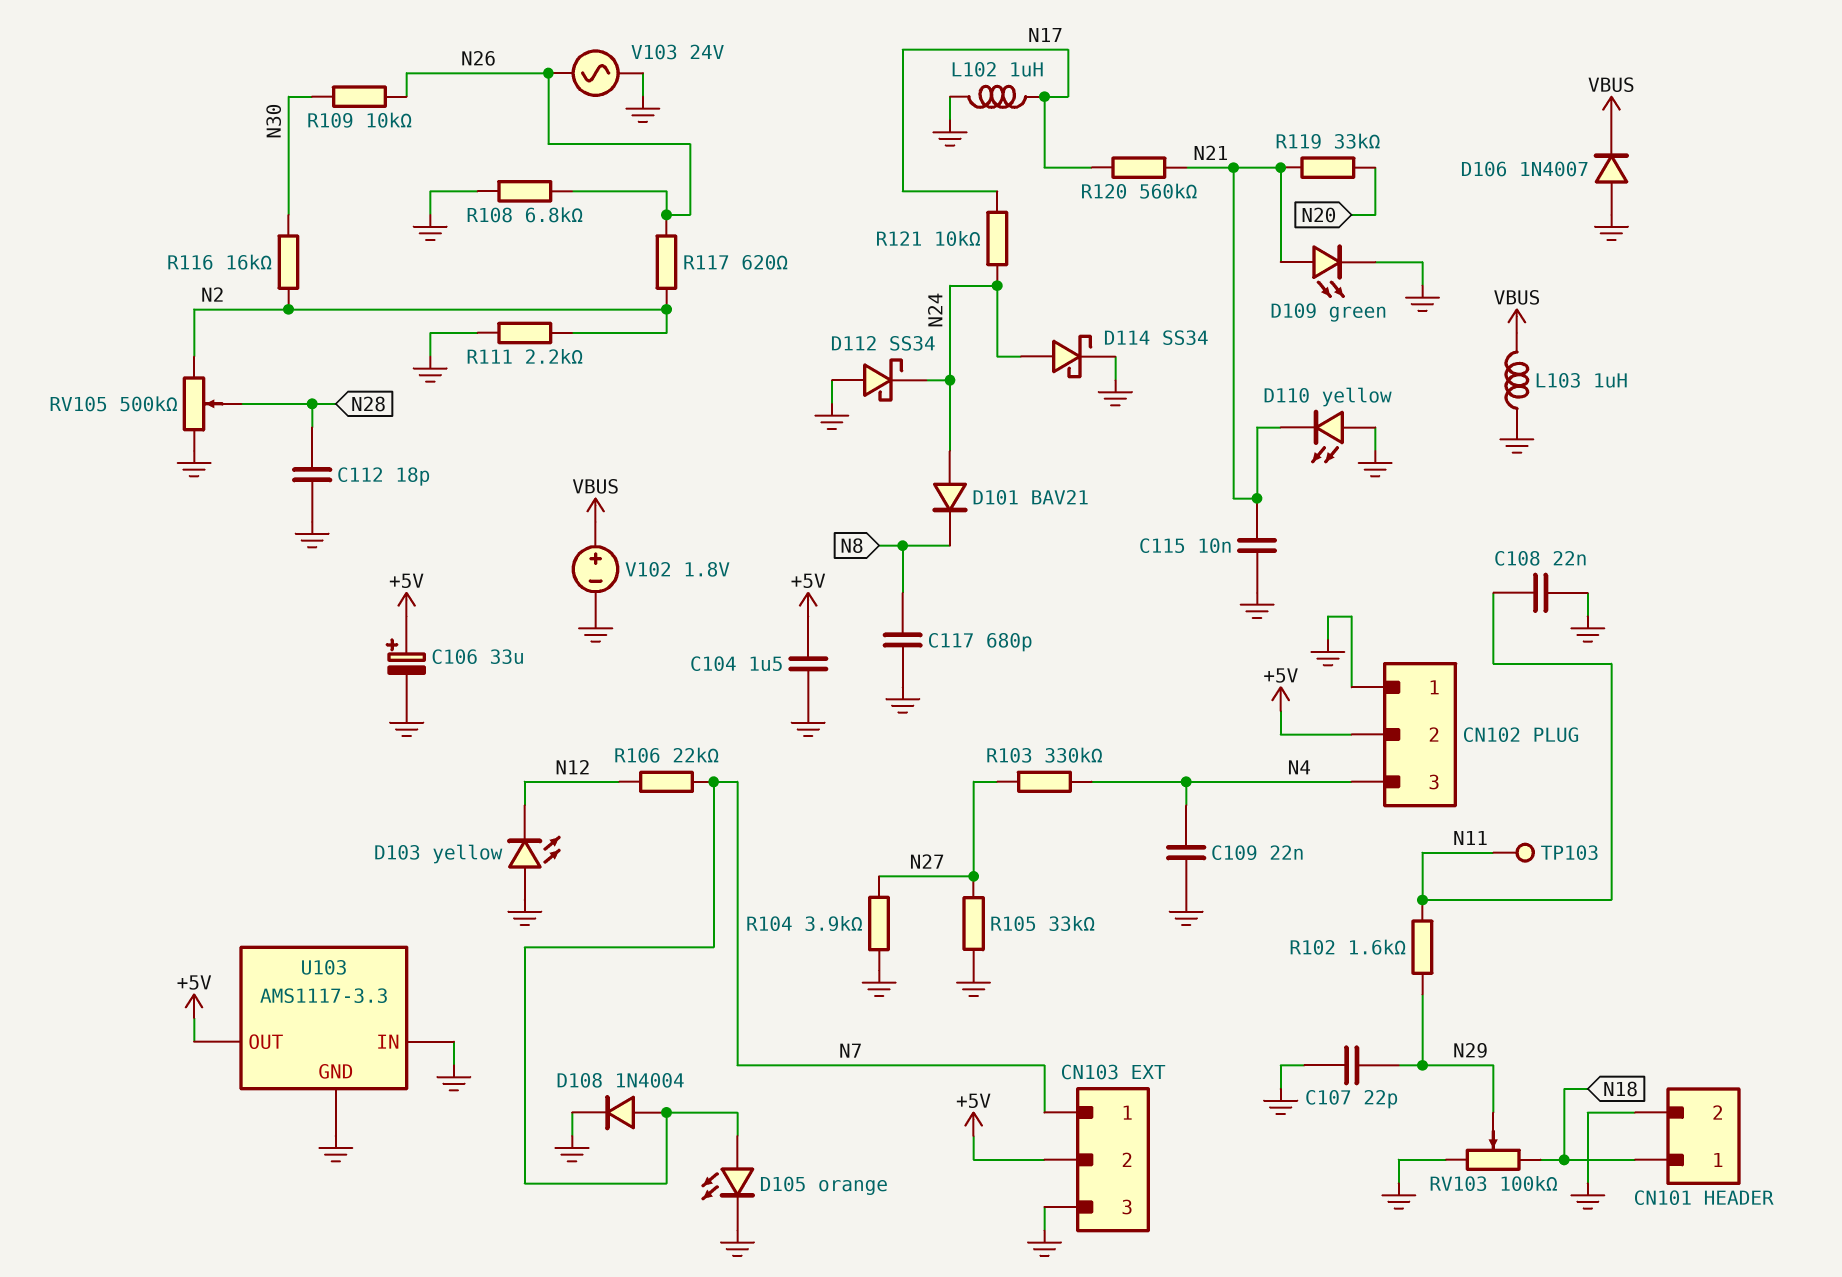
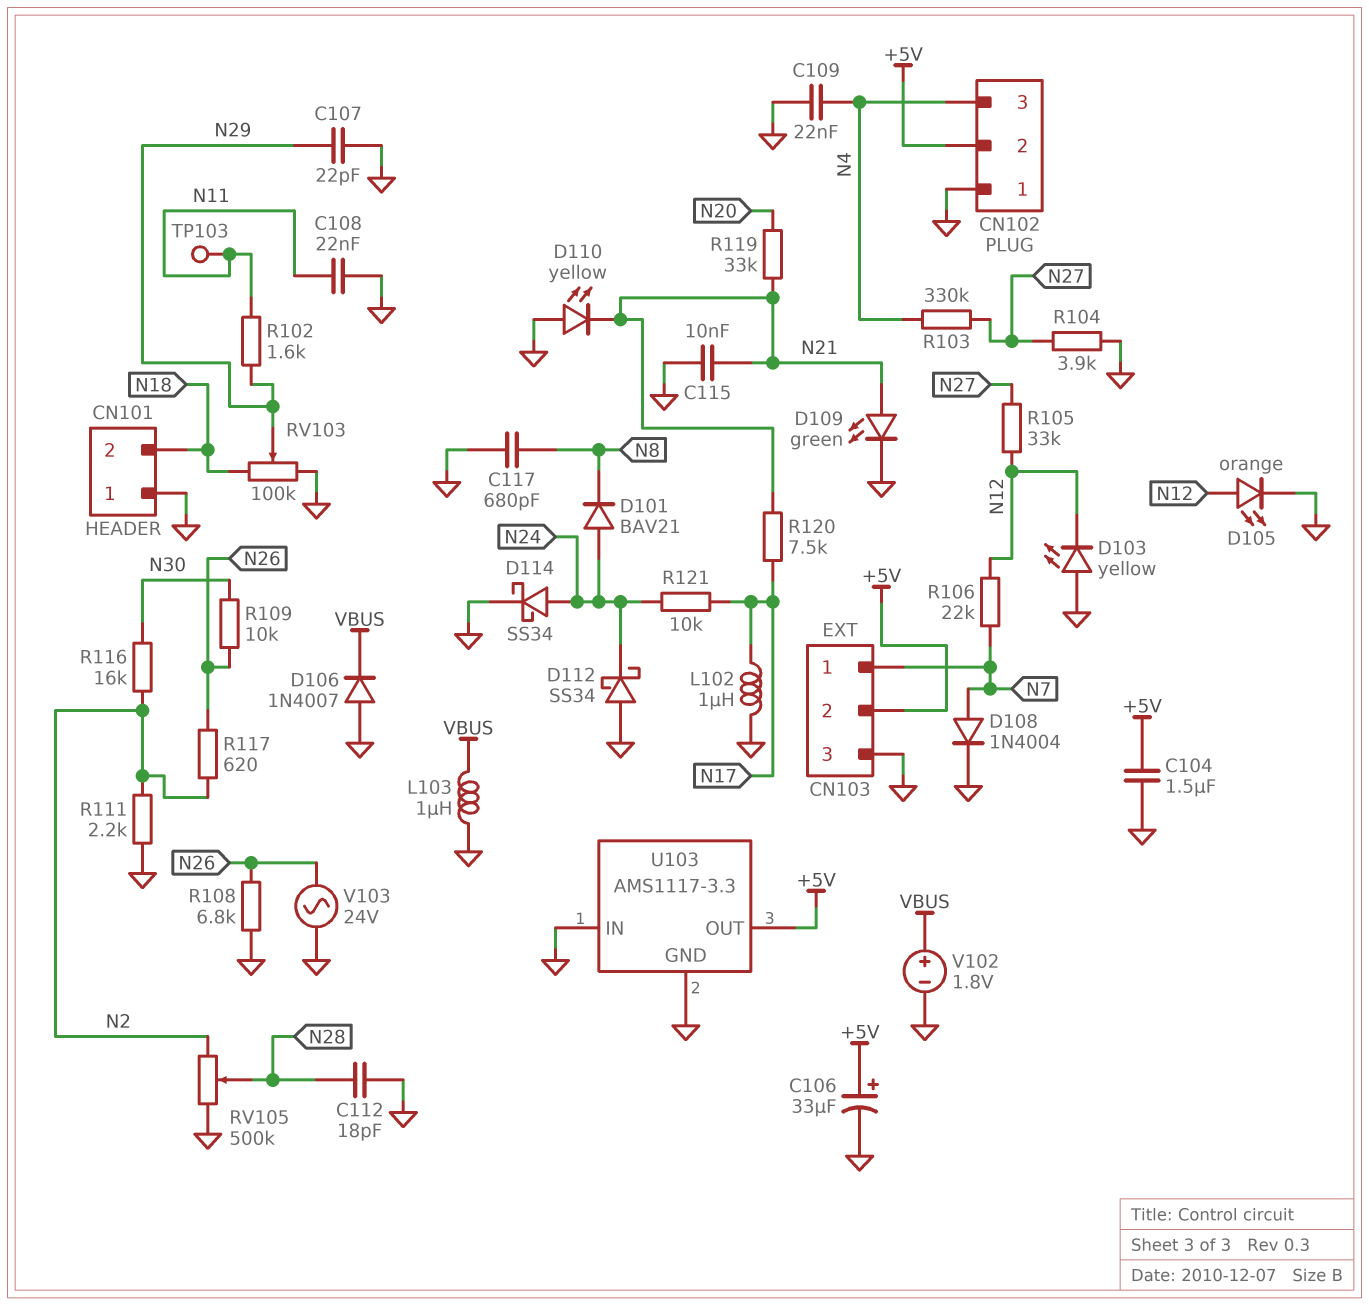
CN101 pin 1: N18 -> GND
CN101 pin 2: GND -> N18
D105: LED orange (A N7, K GND) -> LED orange (A N12, K GND)
R105: 33k (GND, N27) -> 33k (N12, N27)
R120: 560k (N17, N21) -> 7.5k (N17, N21)

